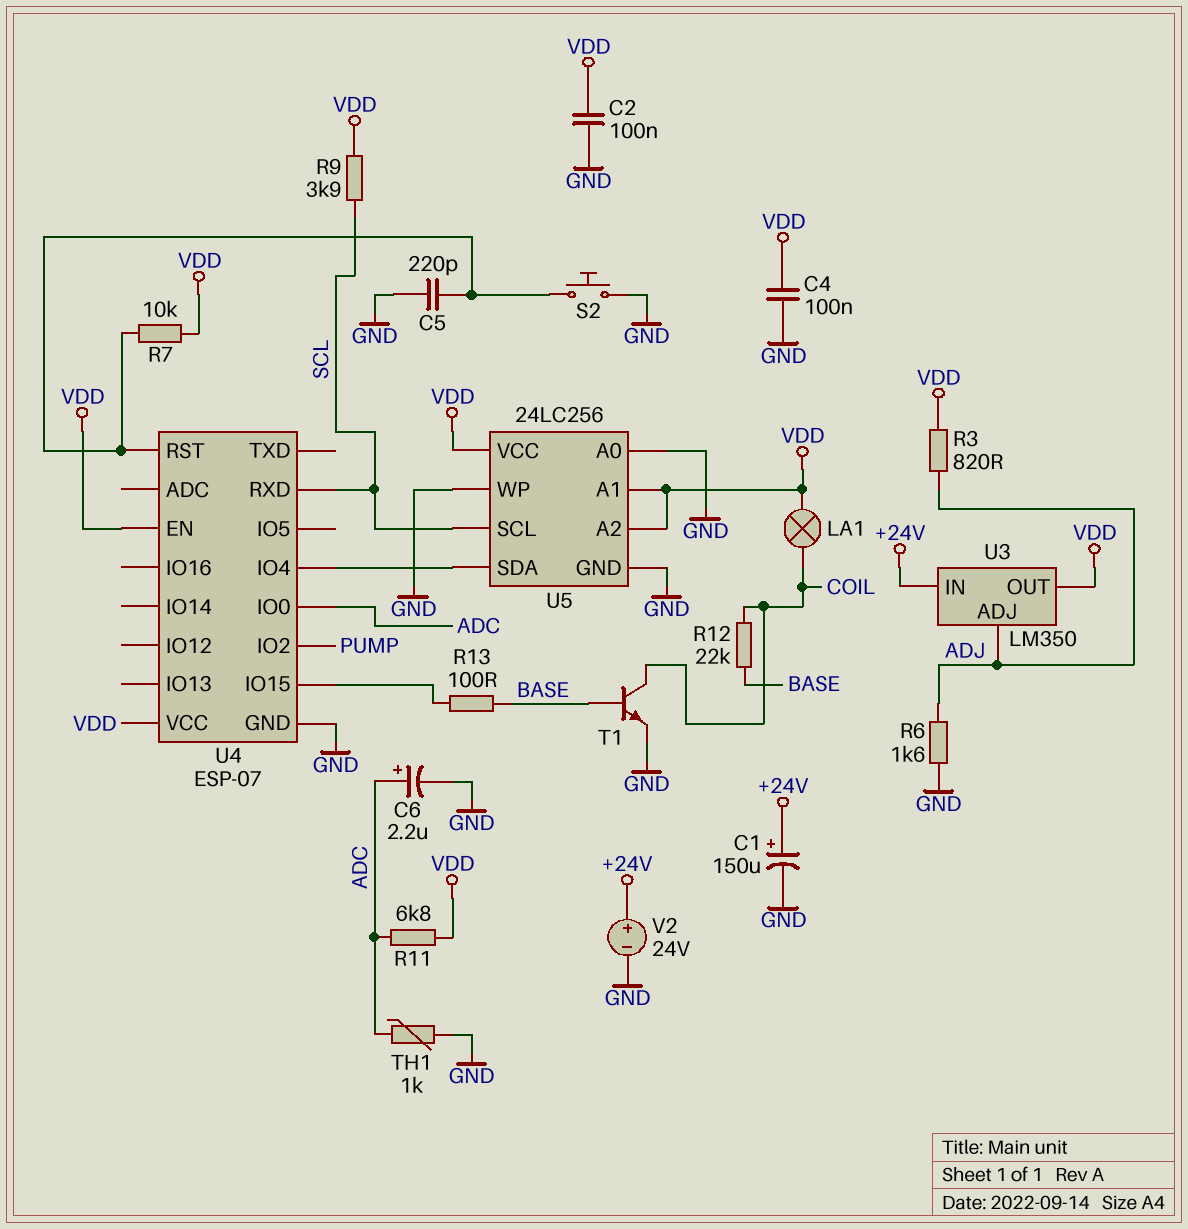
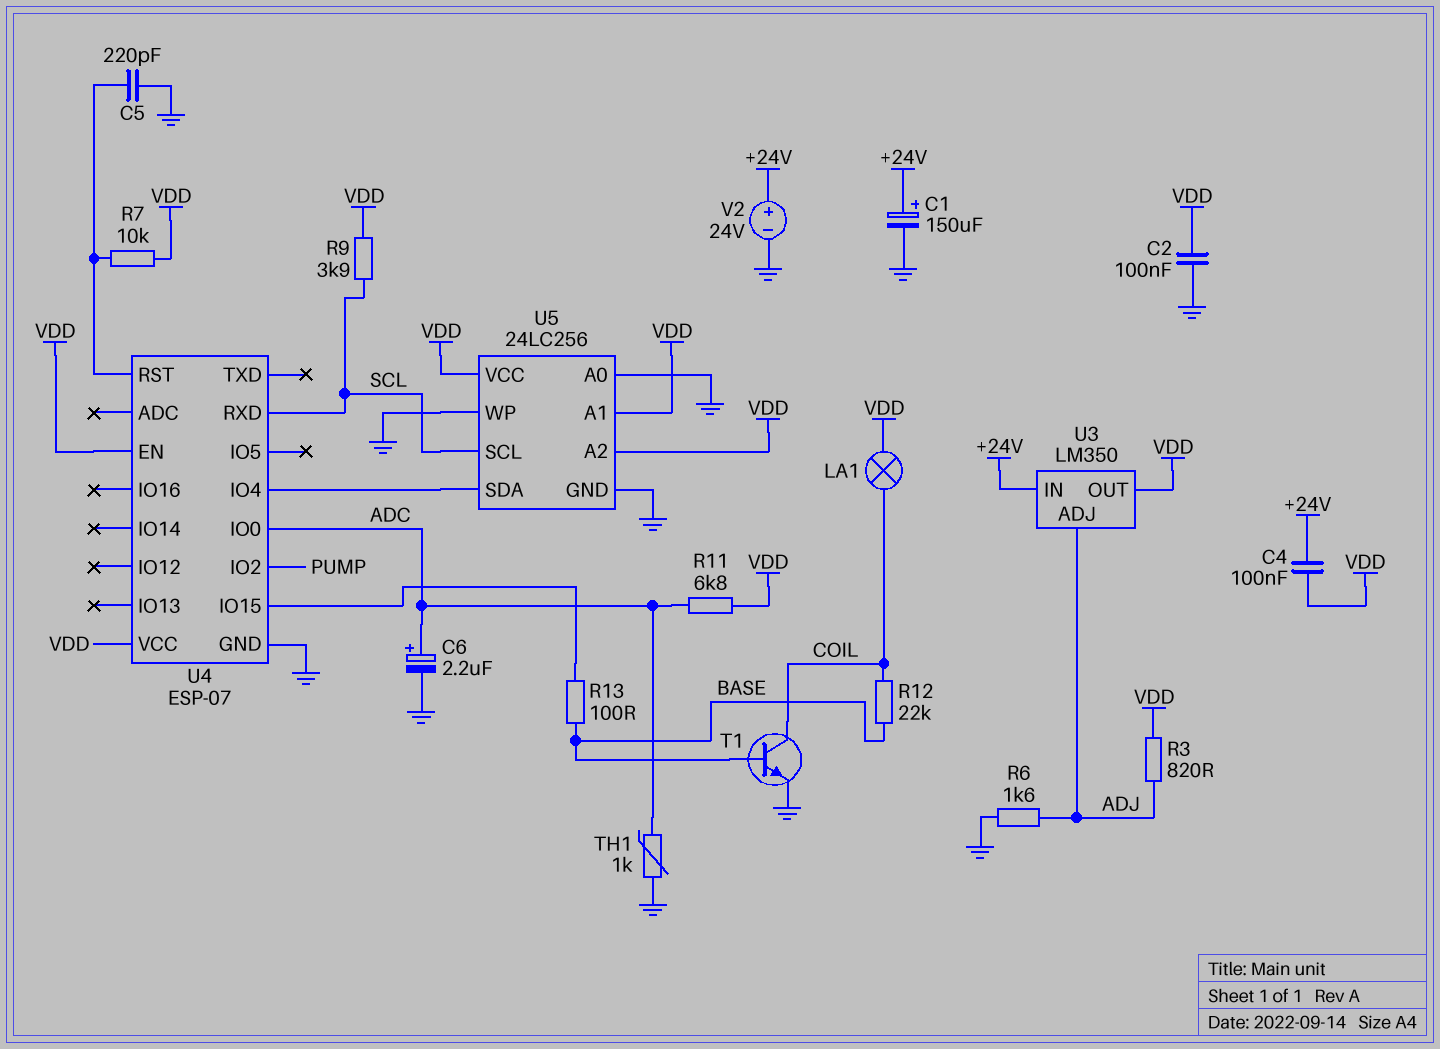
C4: 100nF (GND, VDD) -> 100nF (+24V, VDD)
S2: button (GND, U4/RST) -> none

